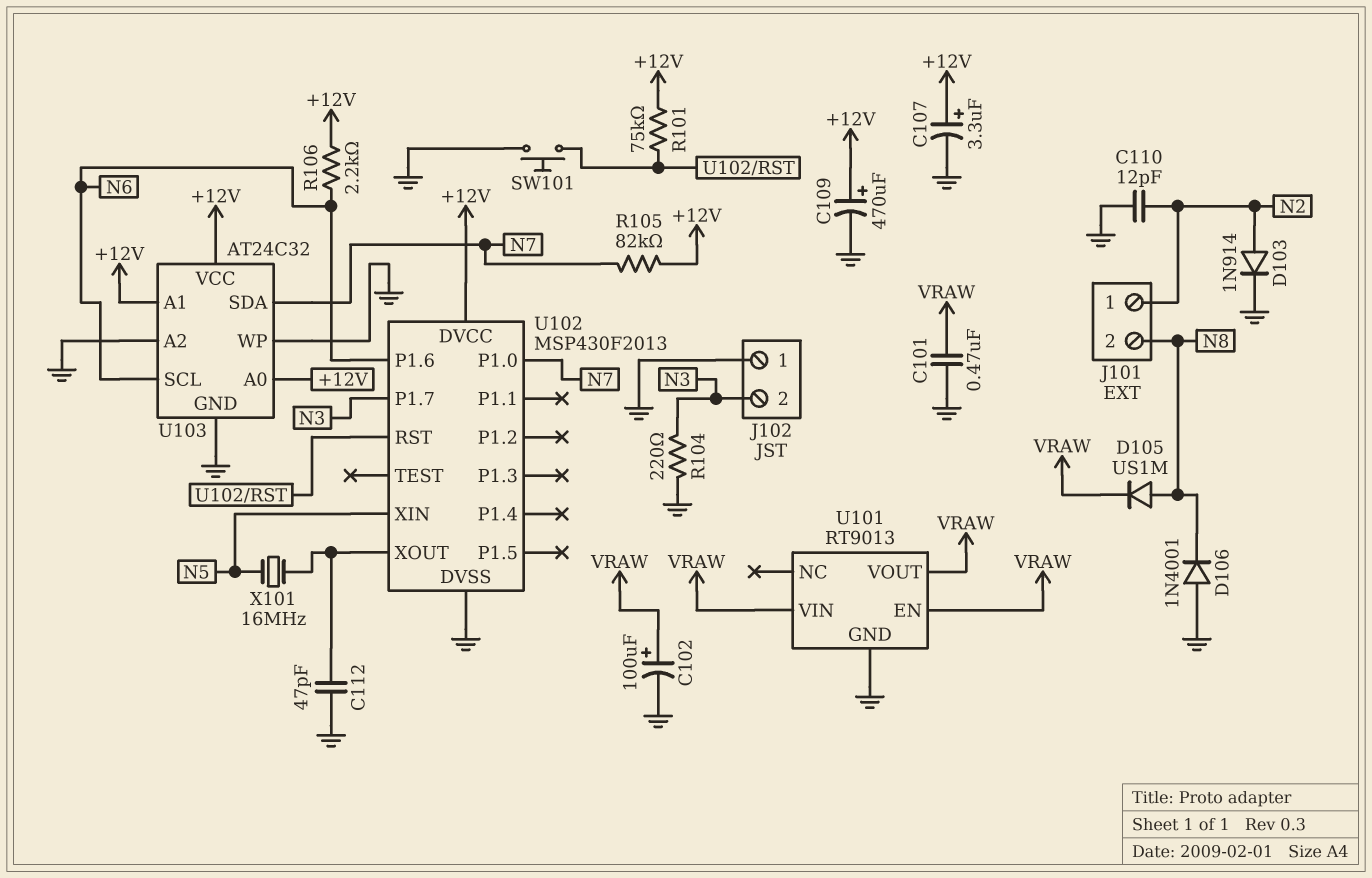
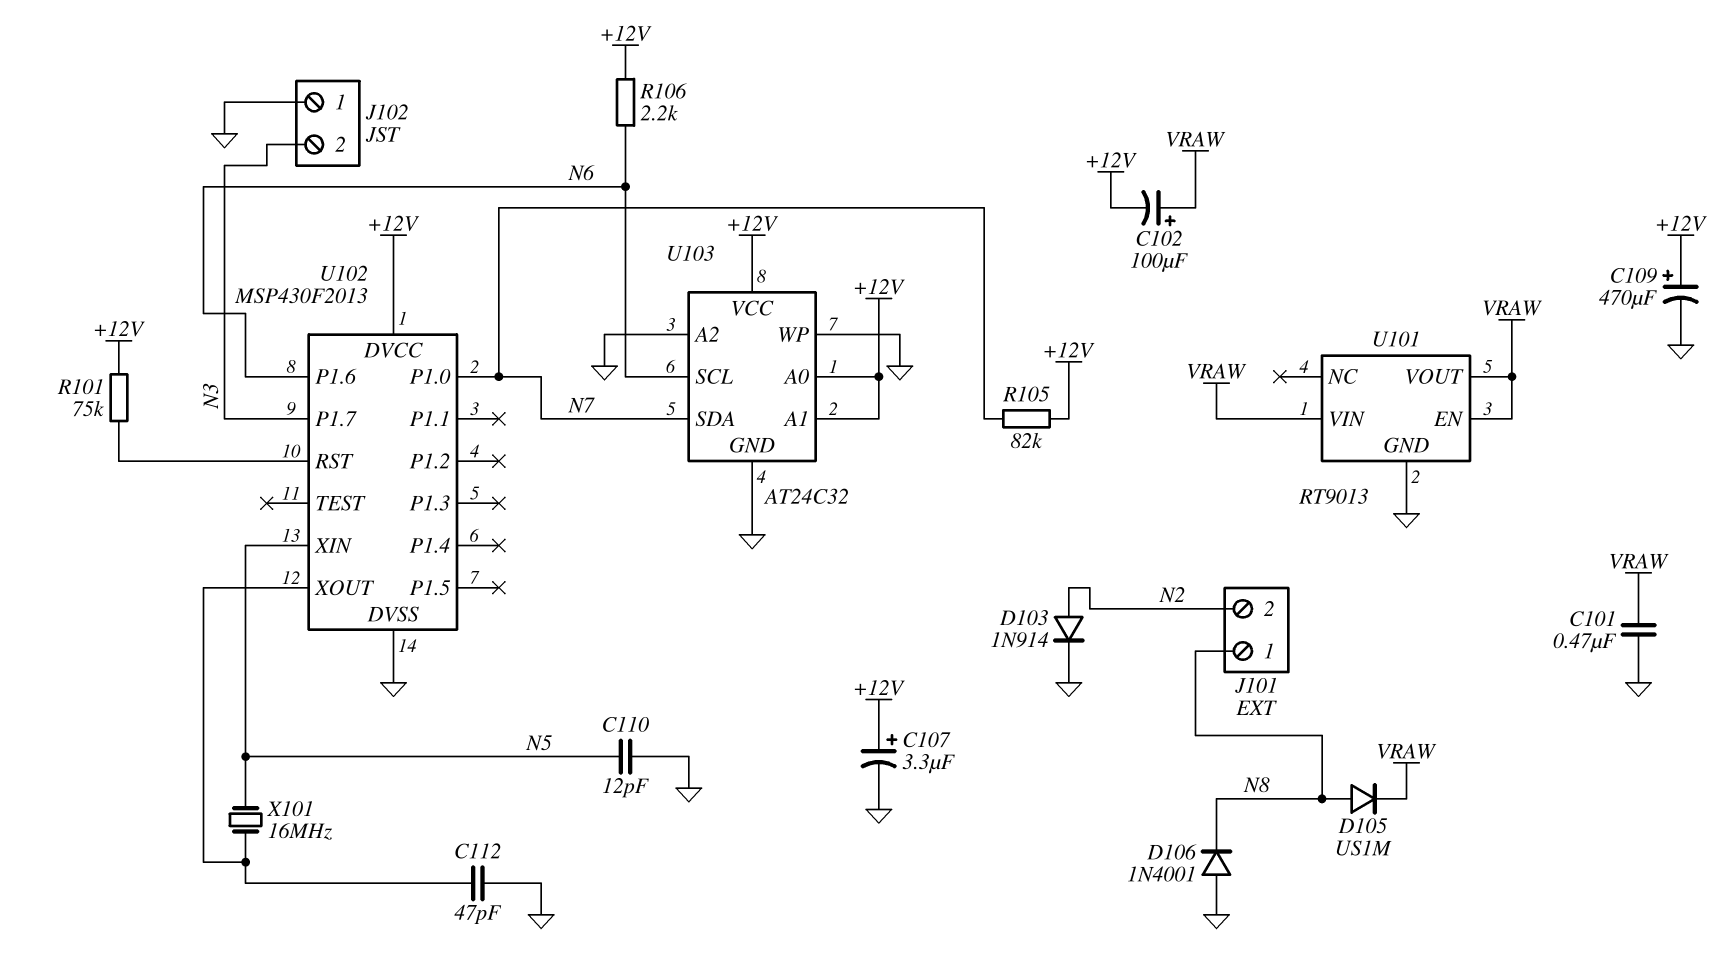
C102: 100uF (plus VRAW, minus GND) -> 100uF (plus VRAW, minus +12V)
C110: 12pF (GND, N2) -> 12pF (GND, N5)
J101 pin 1: N2 -> N8
J101 pin 2: N8 -> N2
R104: 220 (GND, N3) -> none
SW101: button (GND, U102/RST) -> none

